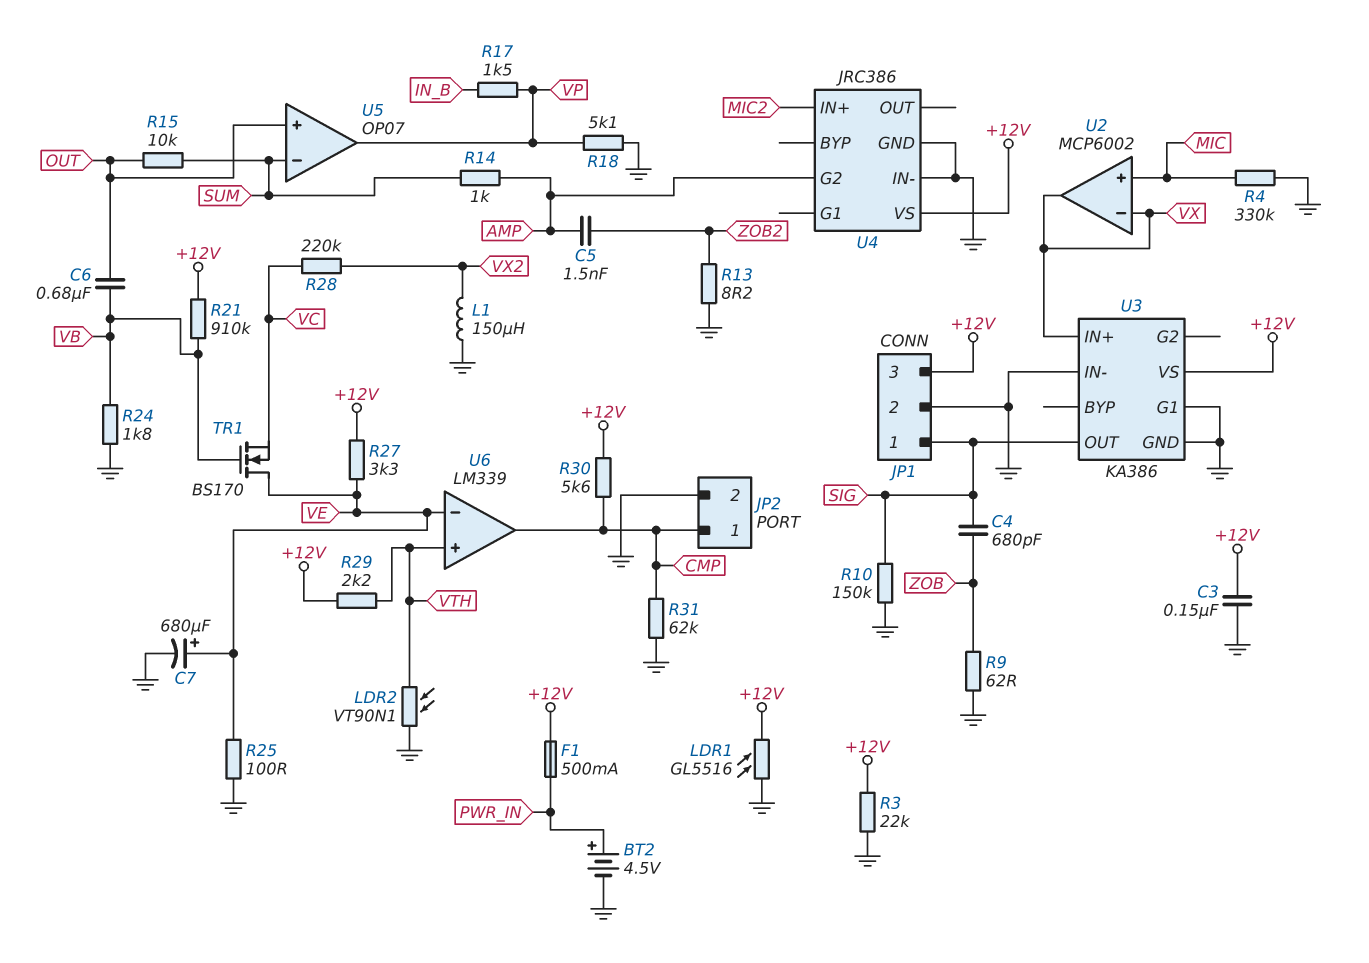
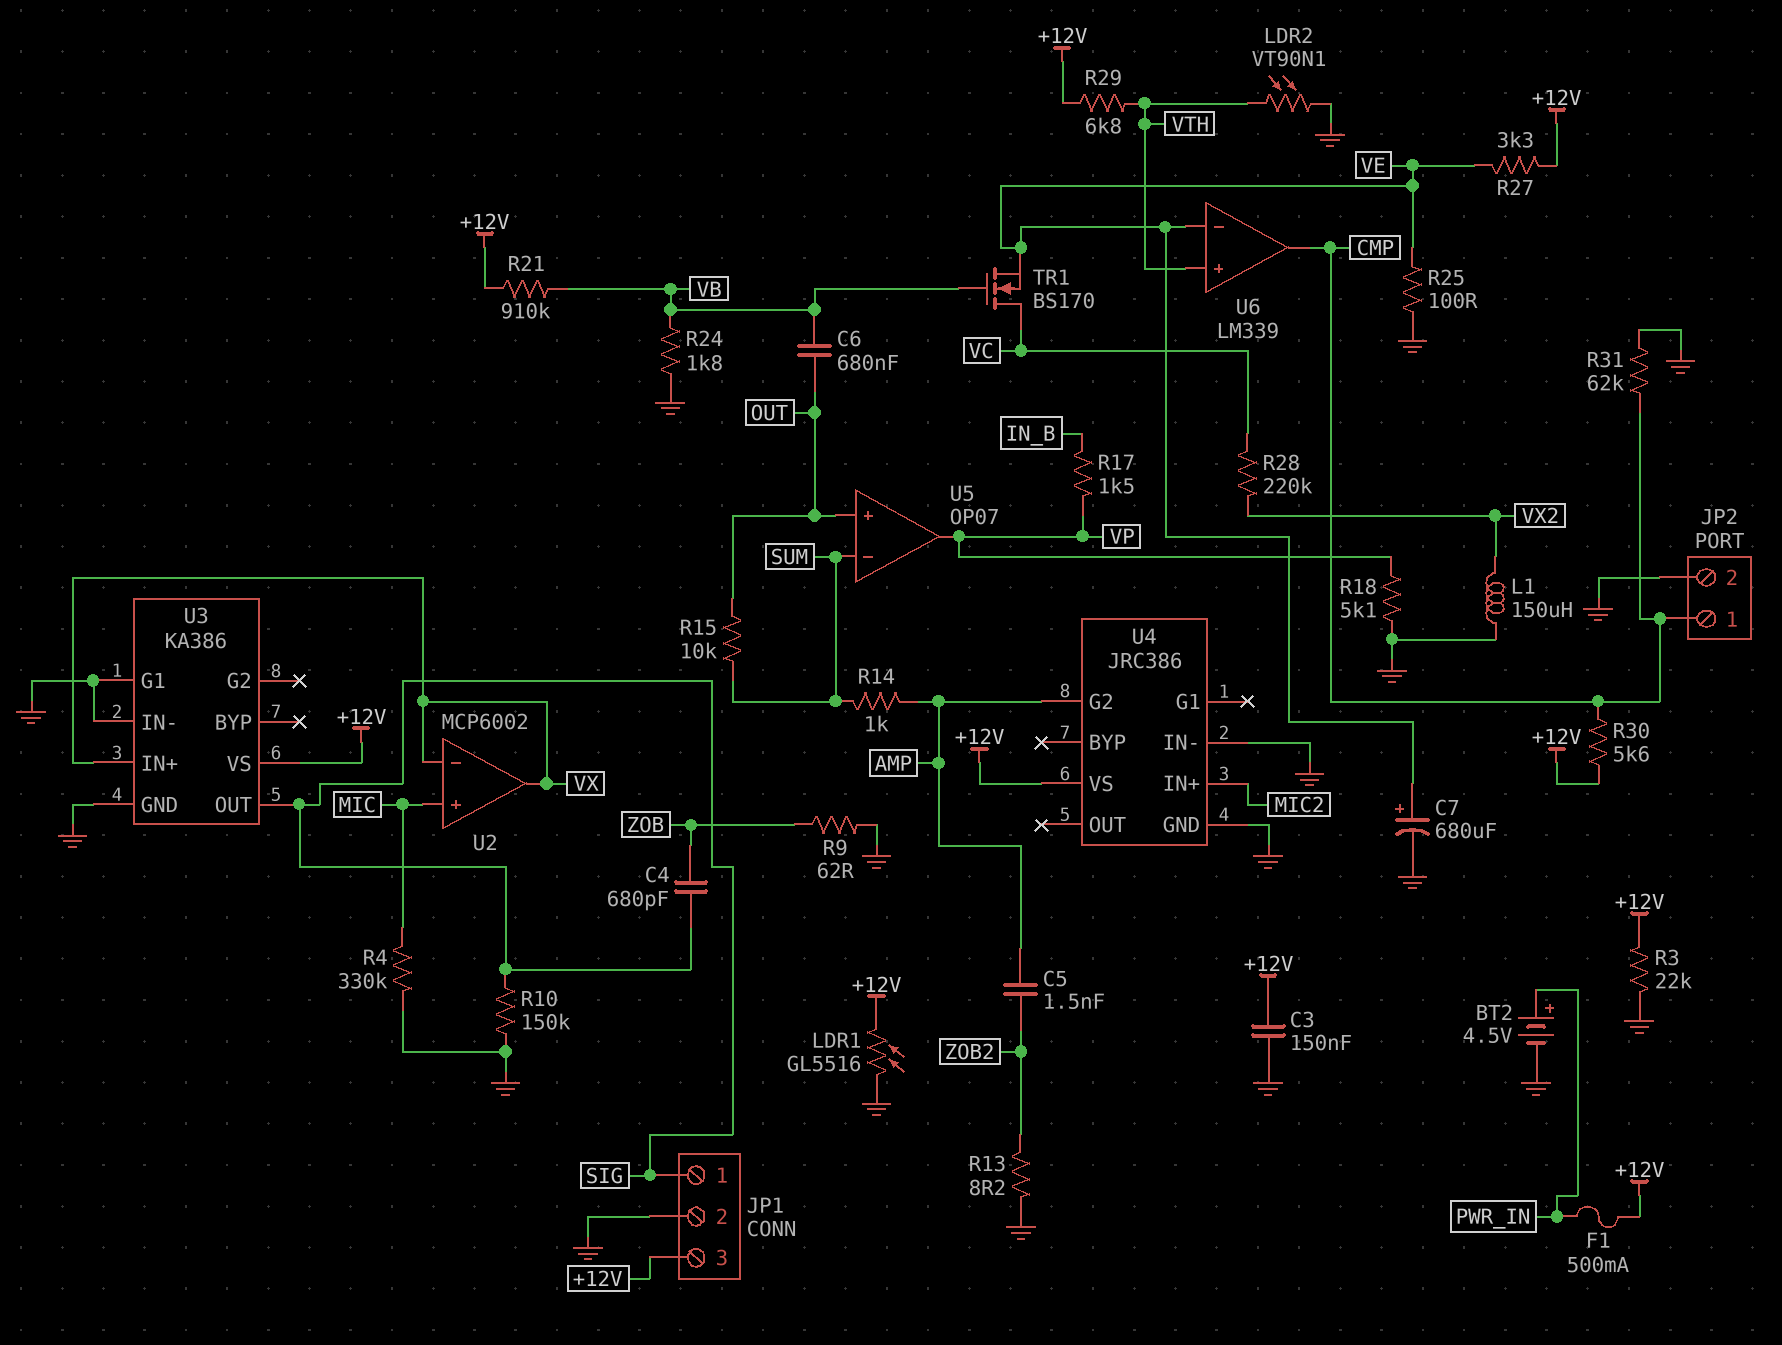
R29: 2.2k (+12V, VTH) -> 6.8k (+12V, VTH)
TR1: NMOS BS170 (G VB, D VE, S VC) -> NMOS BS170 (G VB, D VC, S VE)

